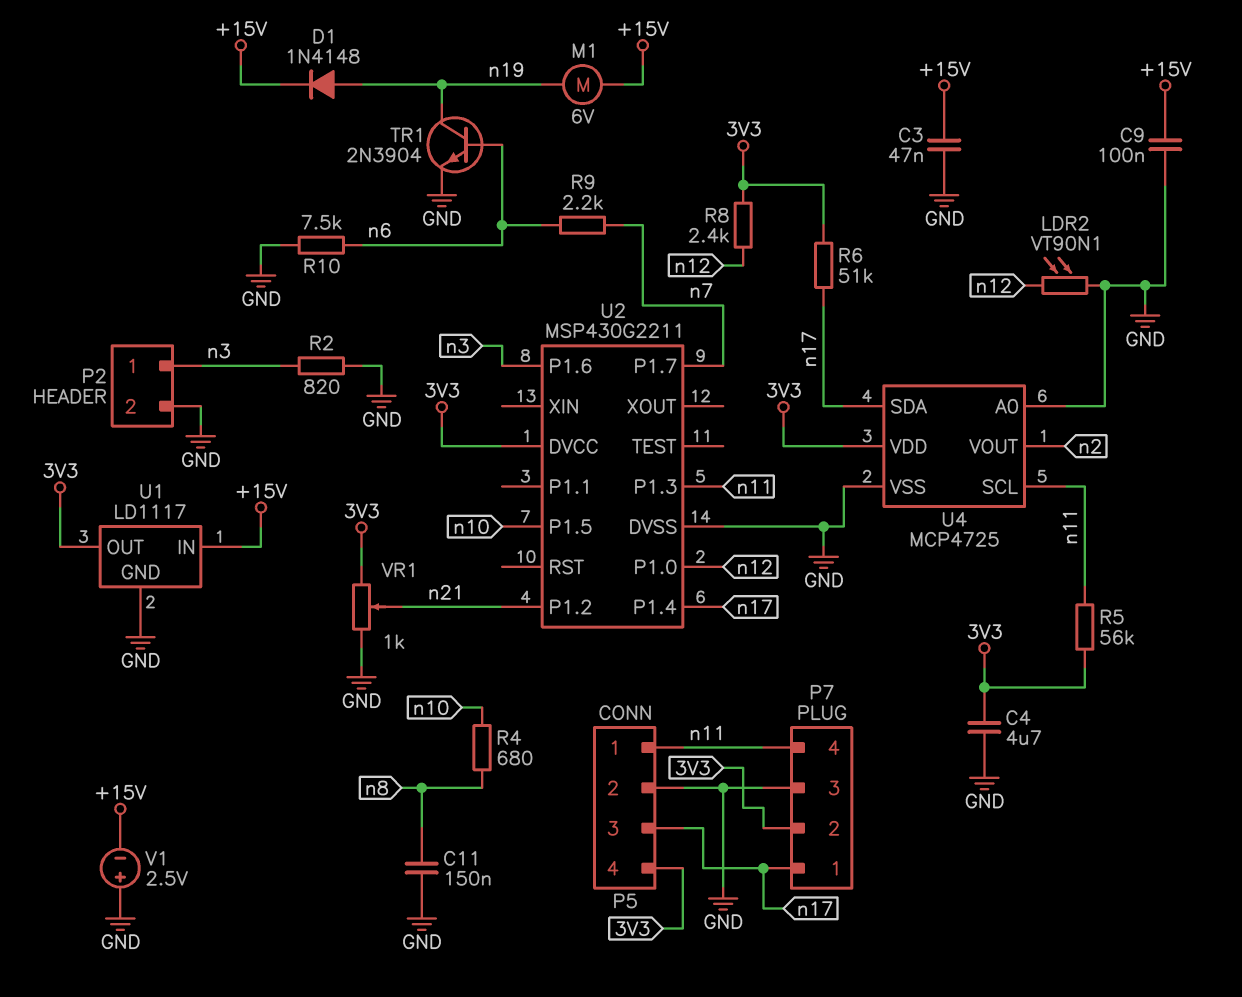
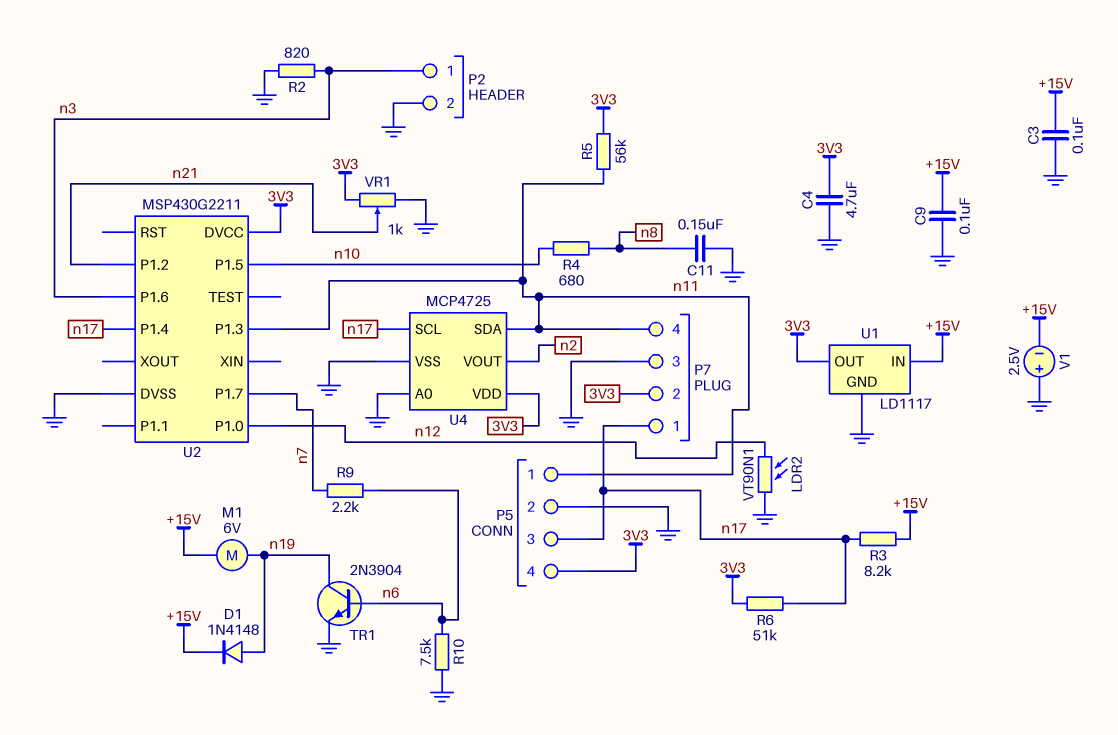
C3: 47nF (+15V, GND) -> 100nF (+15V, GND)
R3: none -> 8.2k (+15V, n17)
R8: 2.4k (3V3, n12) -> none
U4 pin SCL: n11 -> n17
U4 pin SDA: n17 -> n11

